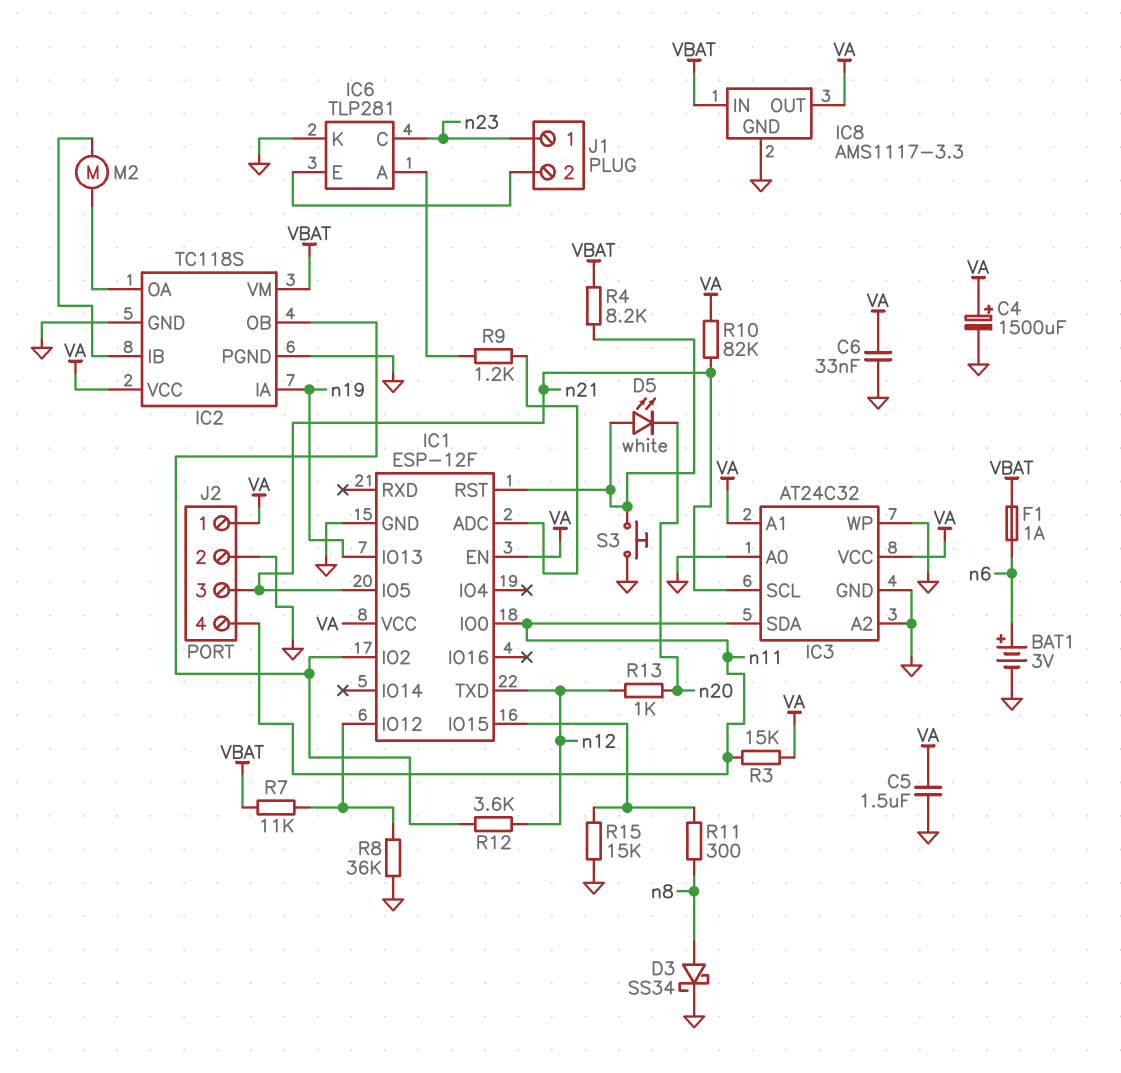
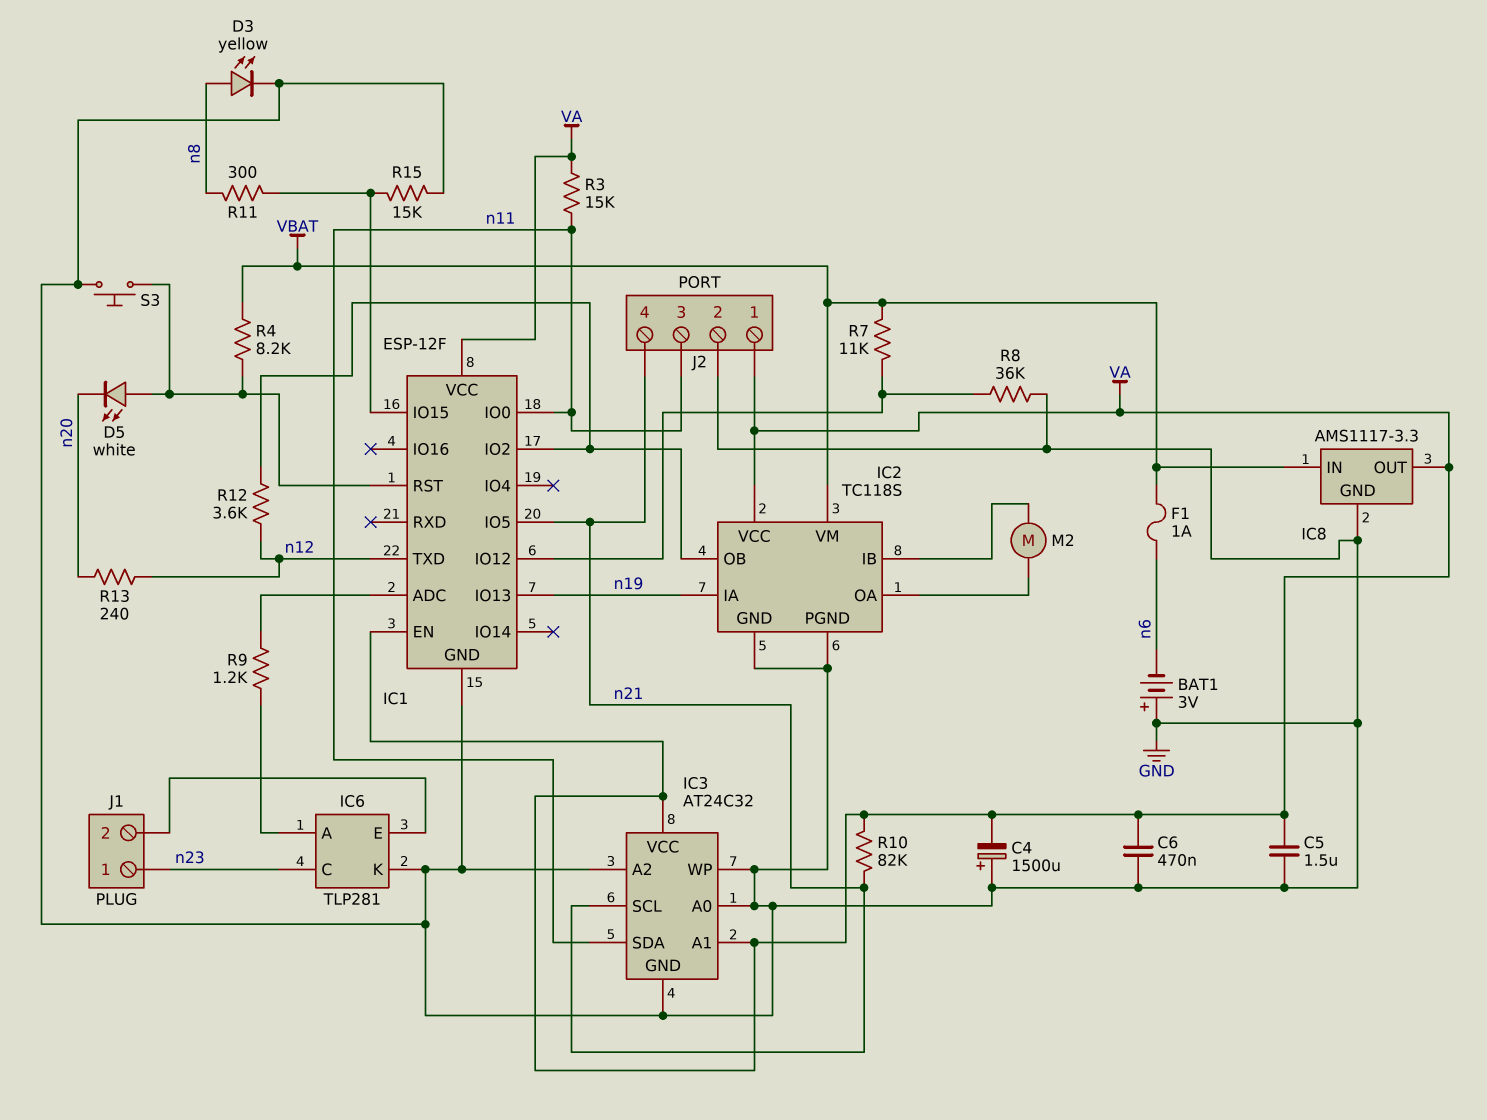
BAT1: 3V (plus n6, minus GND) -> 3V (plus GND, minus n6)
C4: 1500uF (plus VA, minus GND) -> 1500uF (plus GND, minus VA)
C6: 33nF (GND, VA) -> 470nF (GND, VA)
D3: schottky SS34 (A n8, K GND) -> LED yellow (A n8, K GND)
J2 pin 3: n21 -> n11
J2 pin 4: n11 -> n21
R13: 1k (n12, n20) -> 240 (n12, n20)

